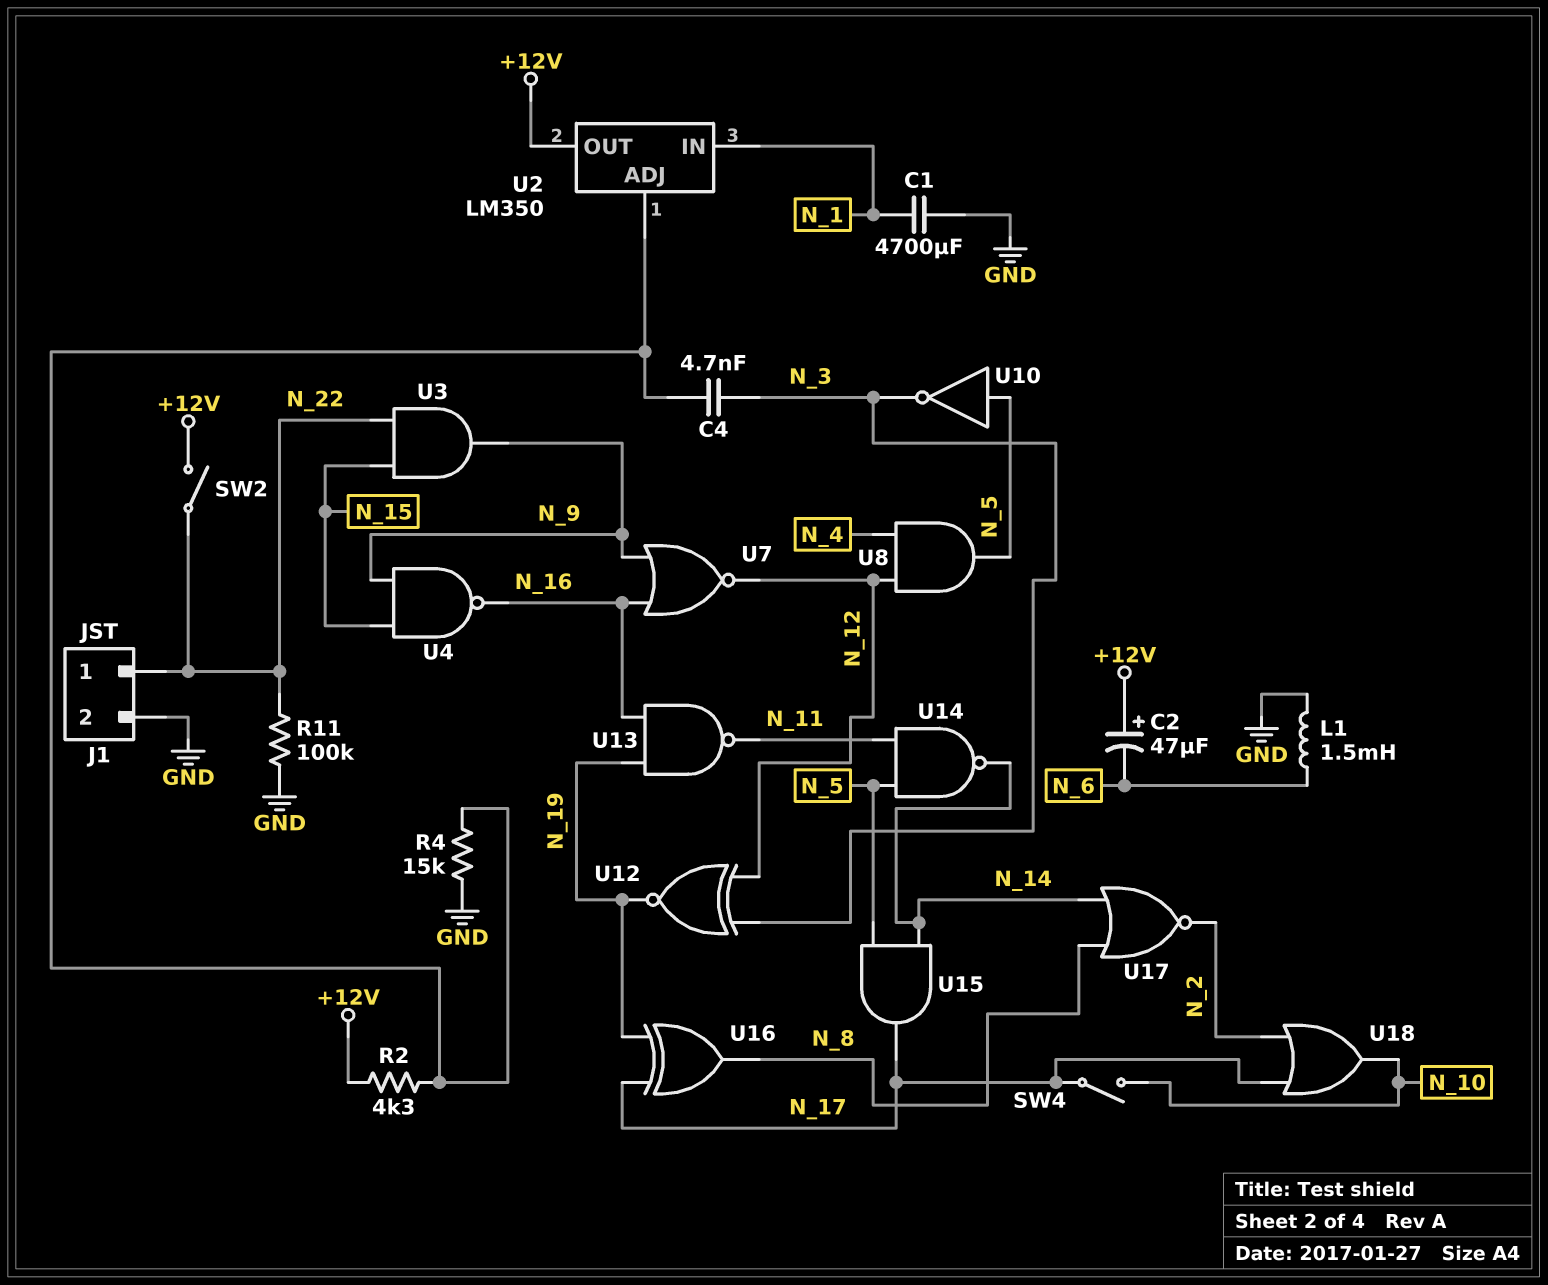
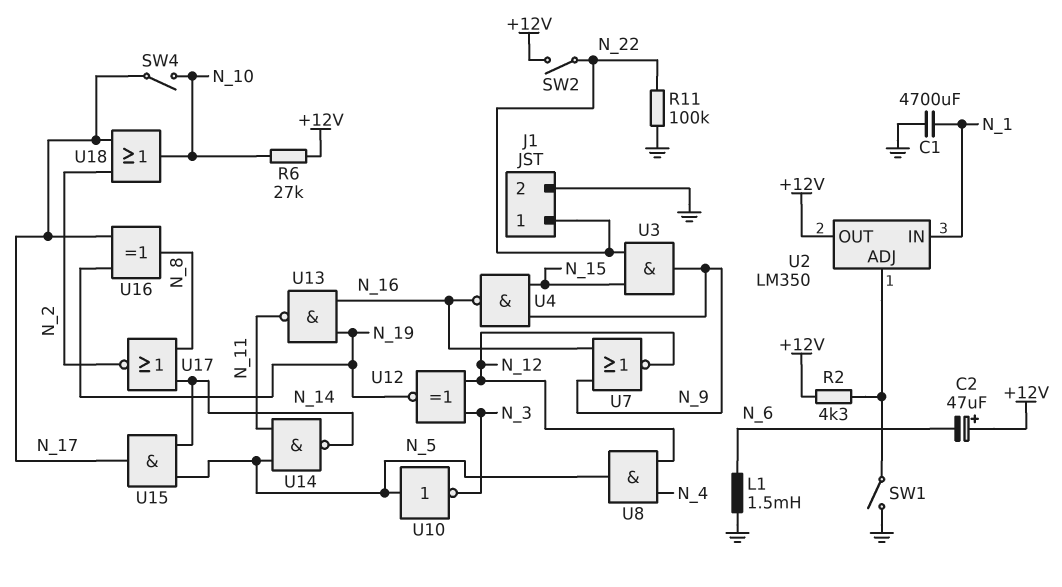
C4: 4.7nF (N_3, U2/ADJ) -> none
R4: 15k (GND, U2/ADJ) -> none
R6: none -> 27k (+12V, N_10)
SW1: none -> switch (GND, U2/ADJ)

